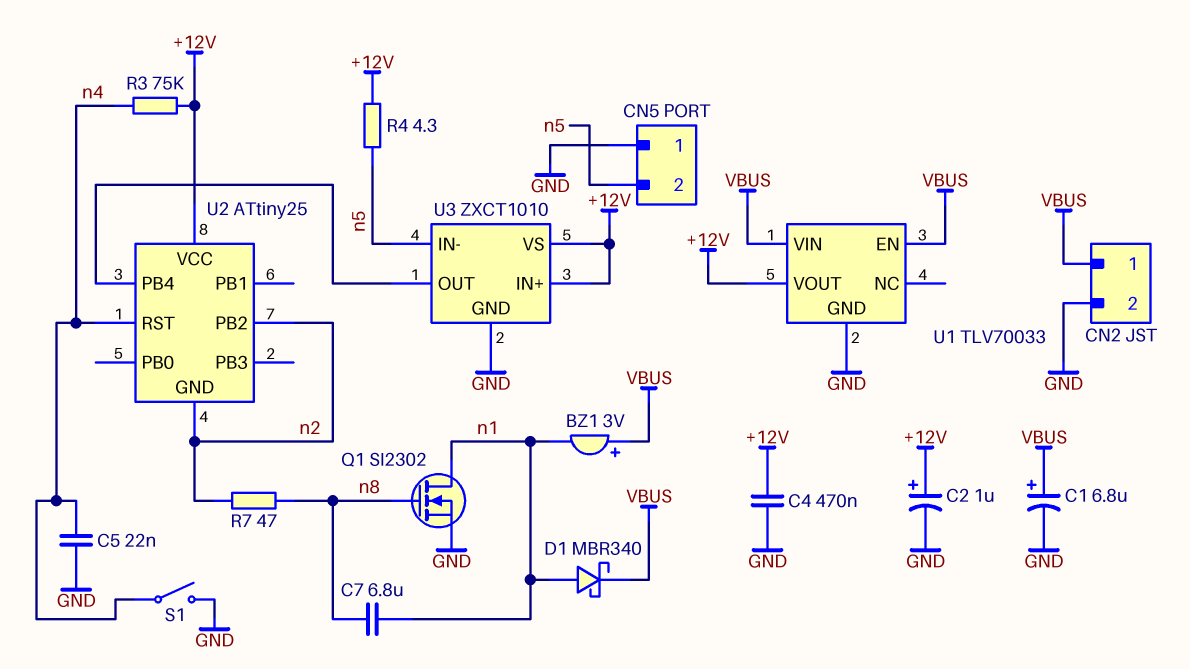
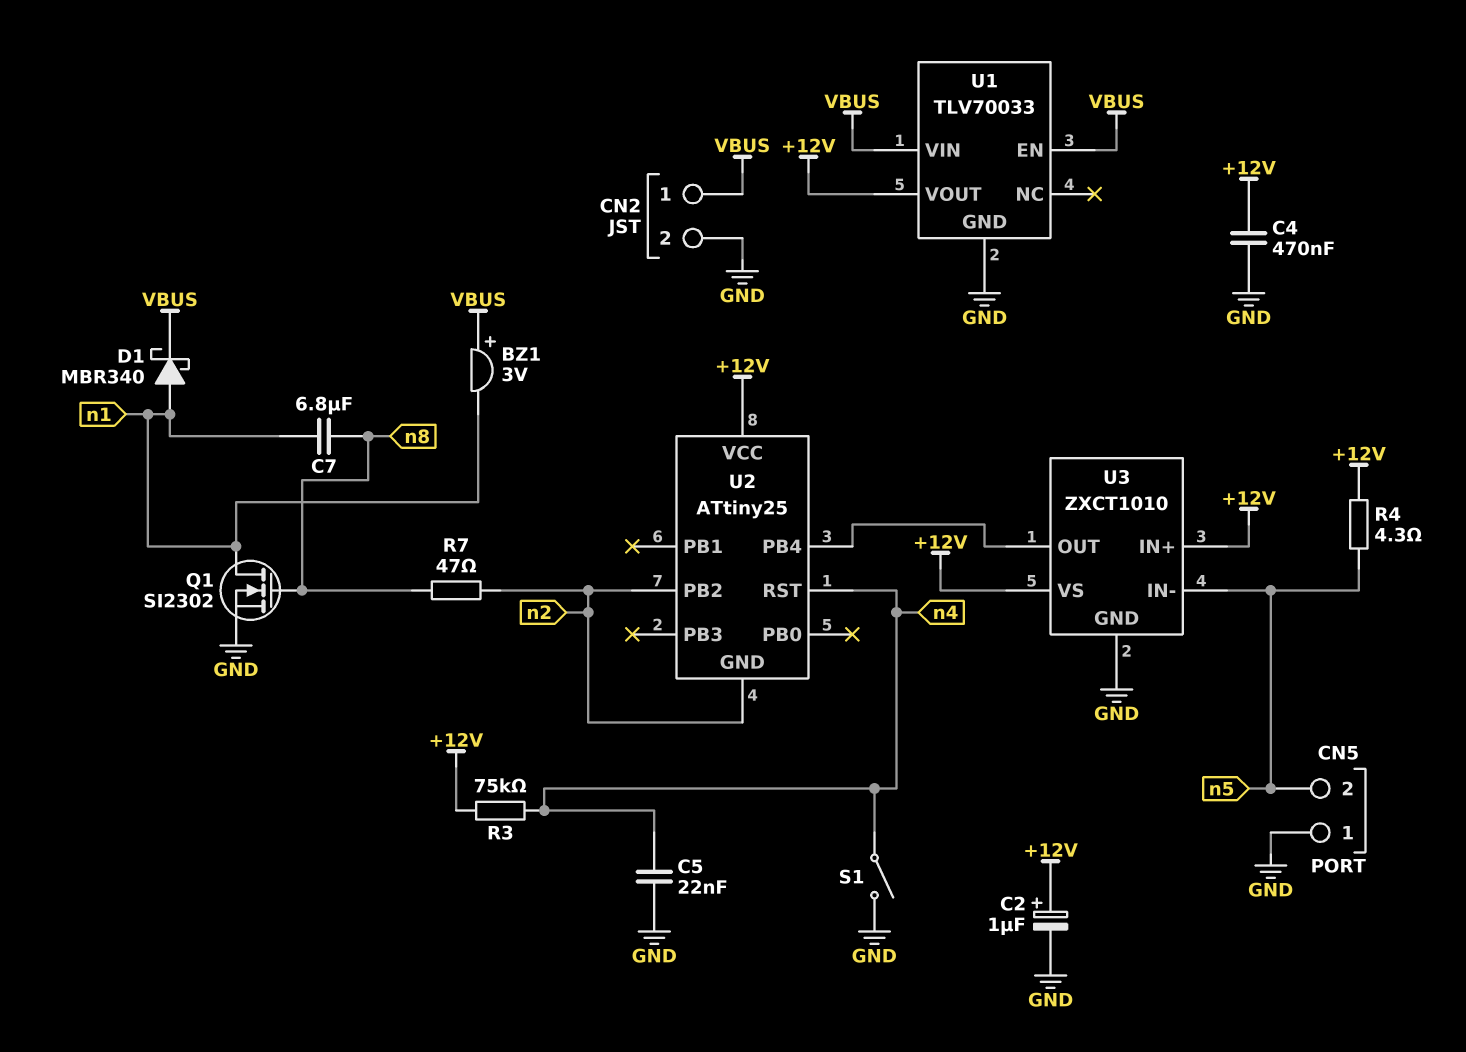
C1: 6.8uF (plus VBUS, minus GND) -> none

